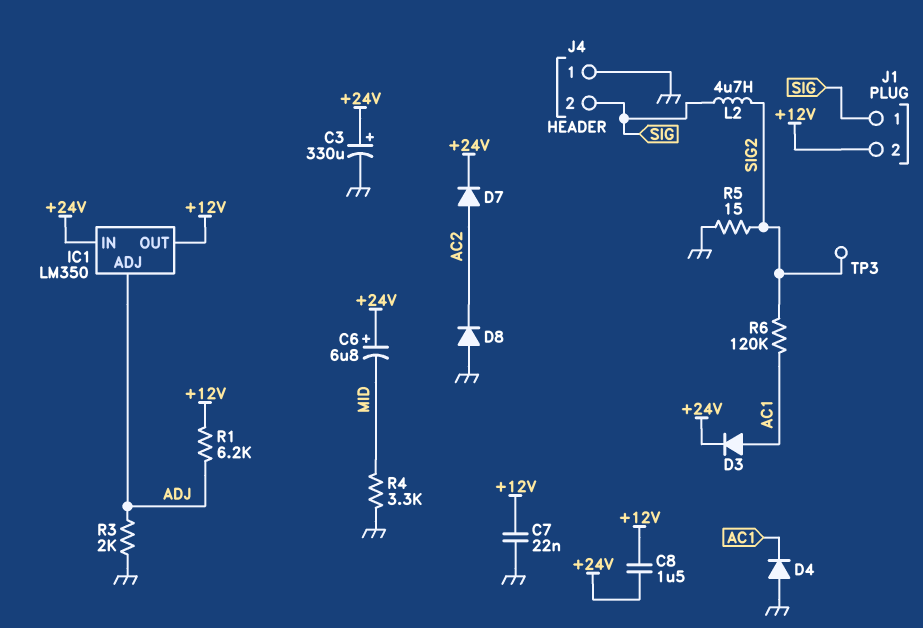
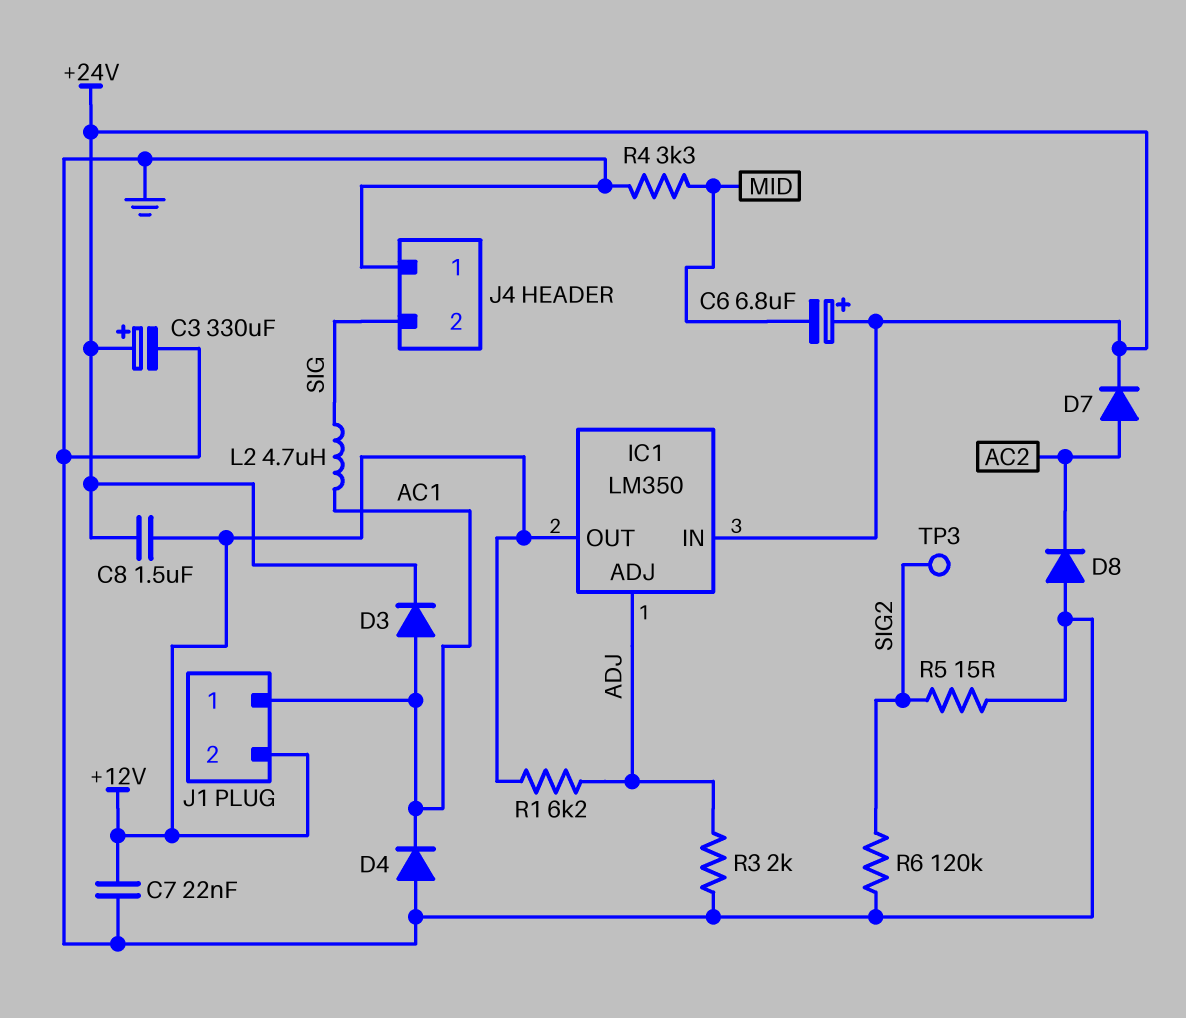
J1 pin 1: SIG -> AC1
L2: 4.7uH (SIG, SIG2) -> 4.7uH (AC1, SIG)
R6: 120k (AC1, SIG2) -> 120k (GND, SIG2)

